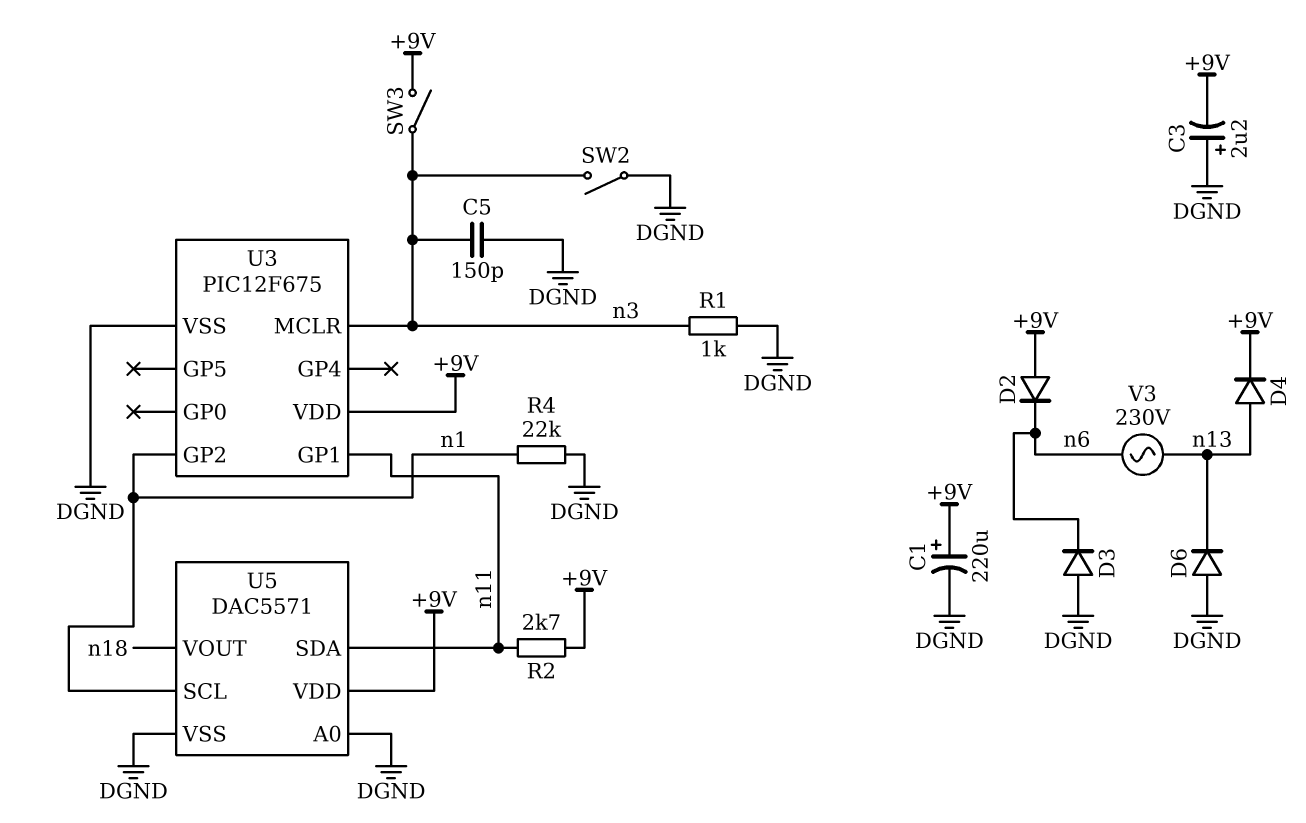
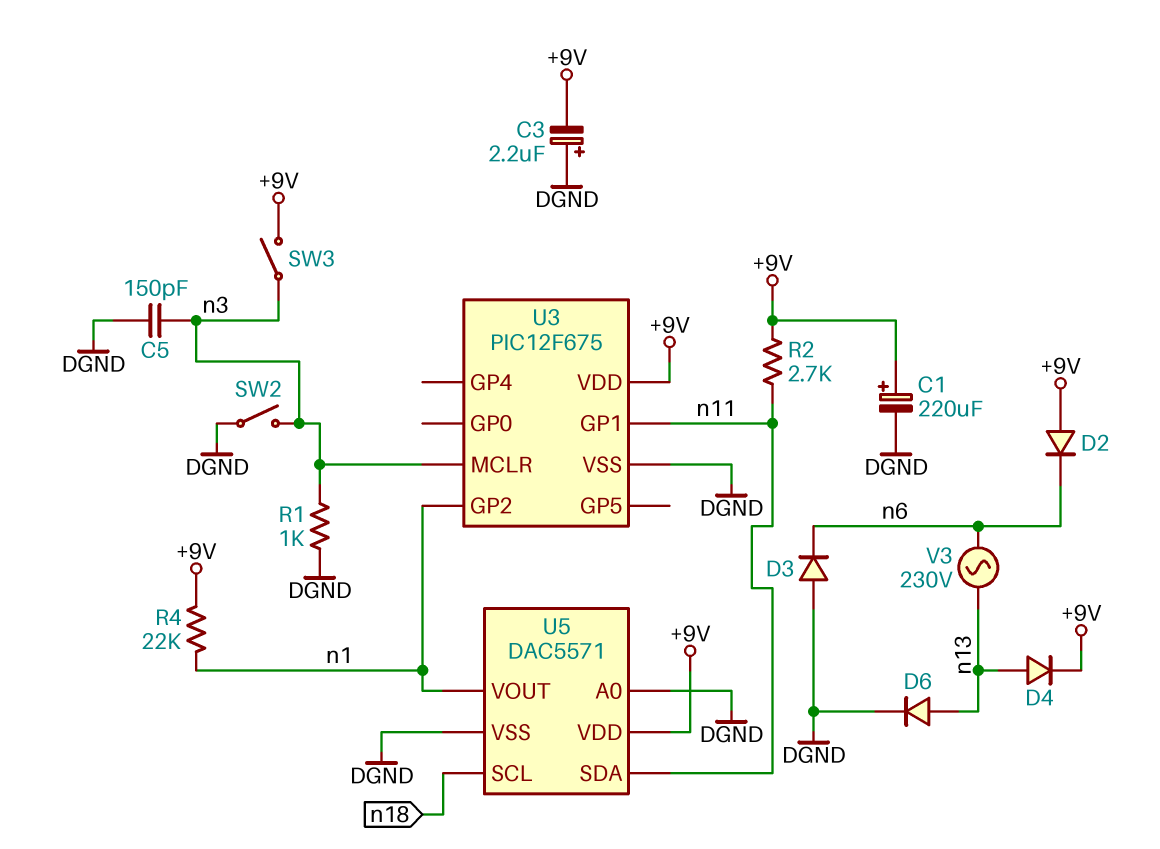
D6: diode (A DGND, K n13) -> diode (A n13, K DGND)
R4: 22k (DGND, n1) -> 22k (+9V, n1)
U5 pin SCL: n1 -> n18
U5 pin VOUT: n18 -> n1

